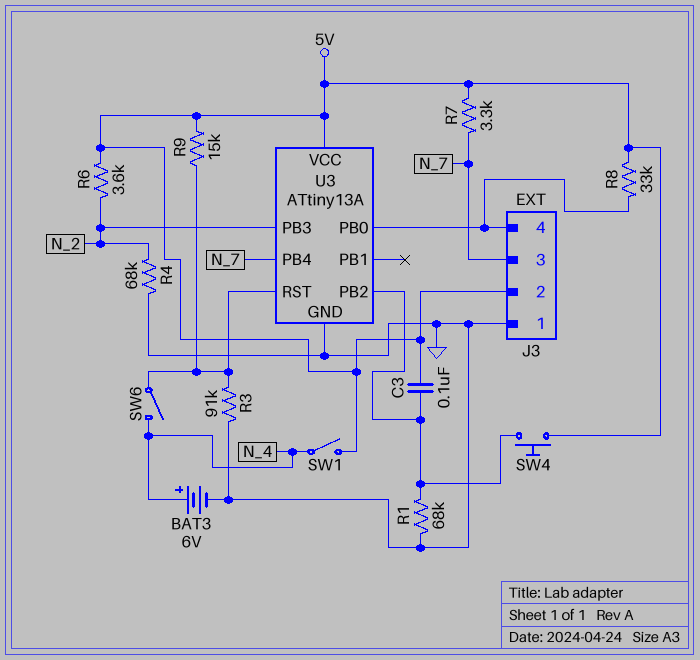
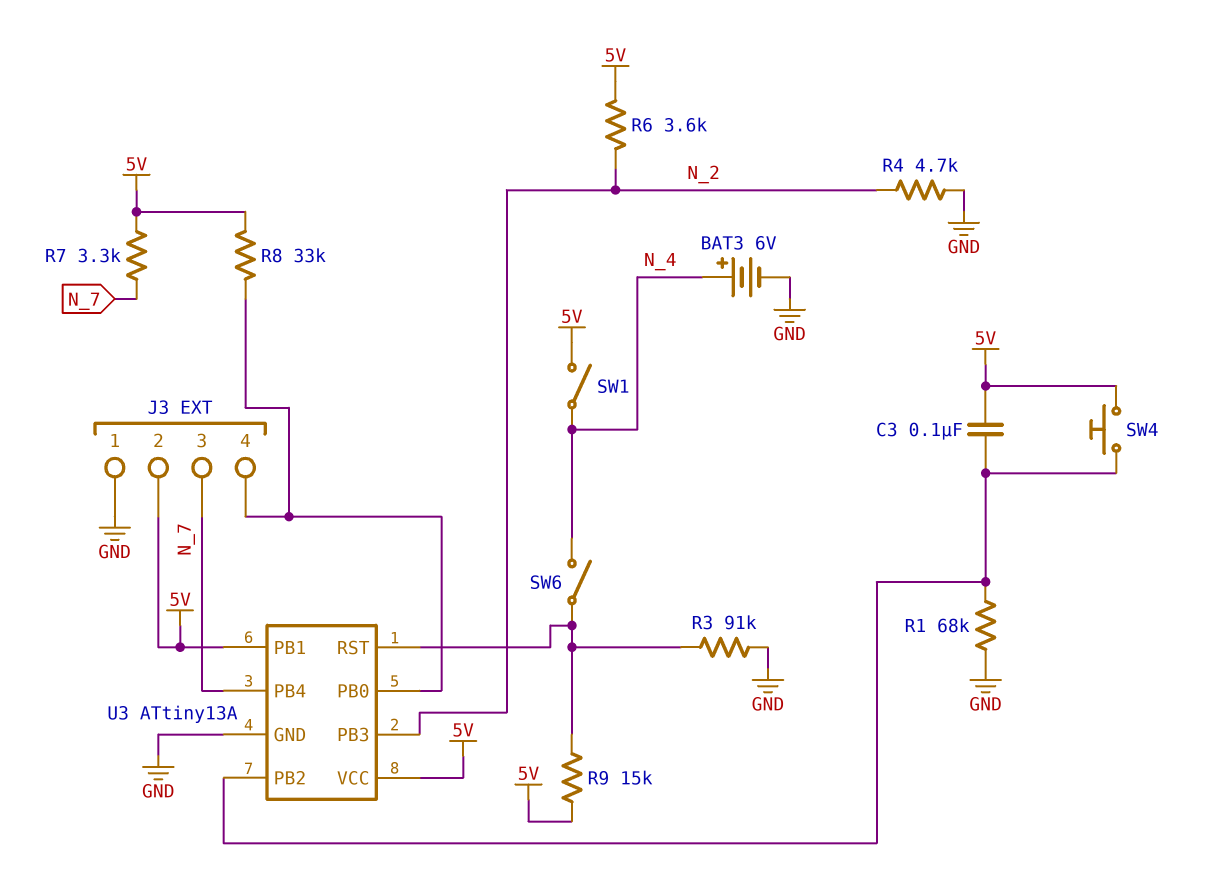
R4: 68k (GND, N_2) -> 4.7k (GND, N_2)
U3 pin PB1: none -> 5V

